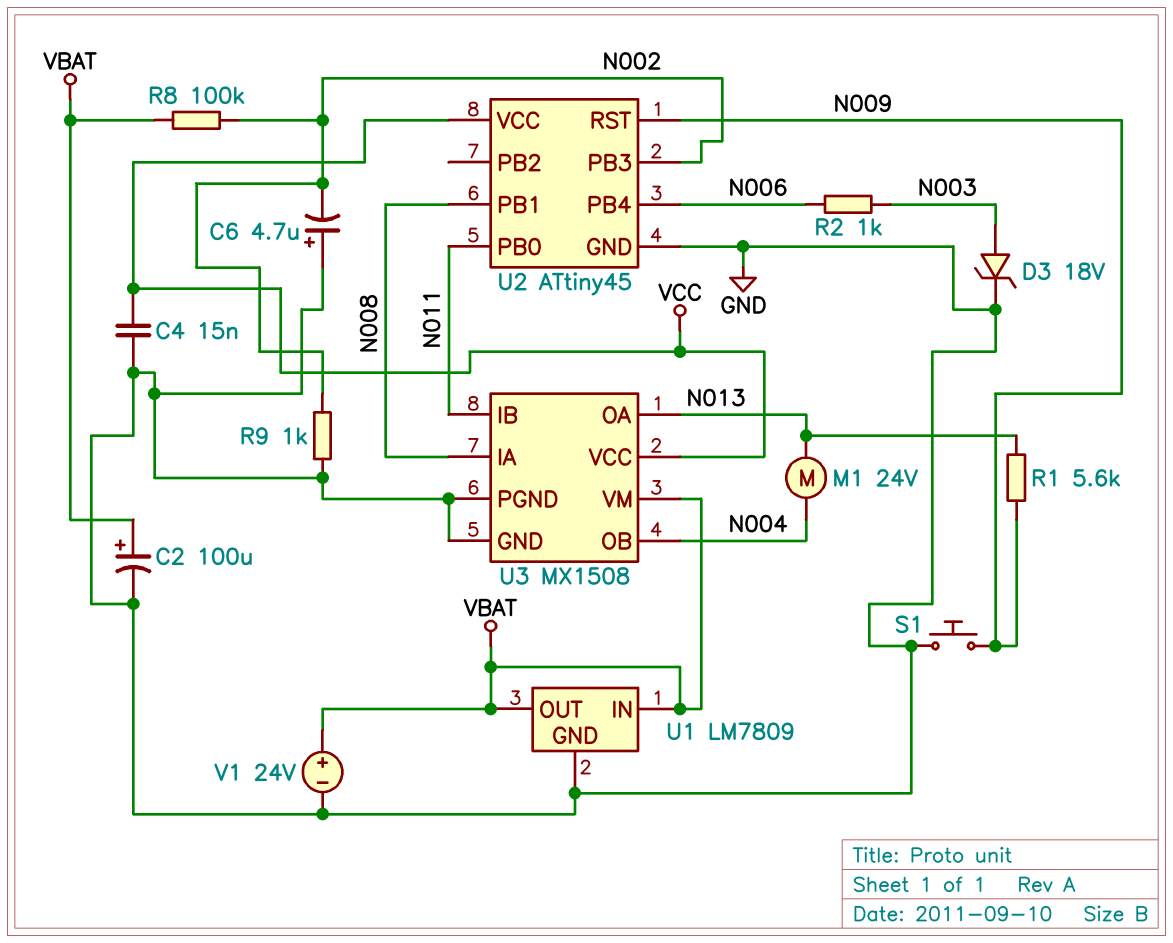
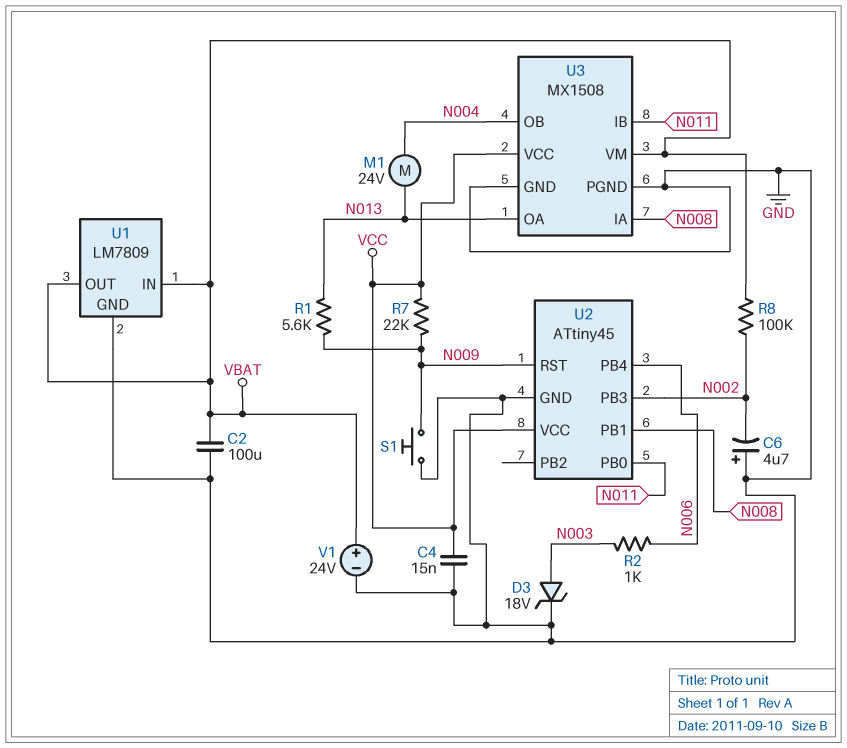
C2: 100uF (plus VBAT, minus GND) -> 100uF (GND, VBAT)
R7: none -> 22k (N009, VCC)
R9: 1k (GND, N002) -> none

